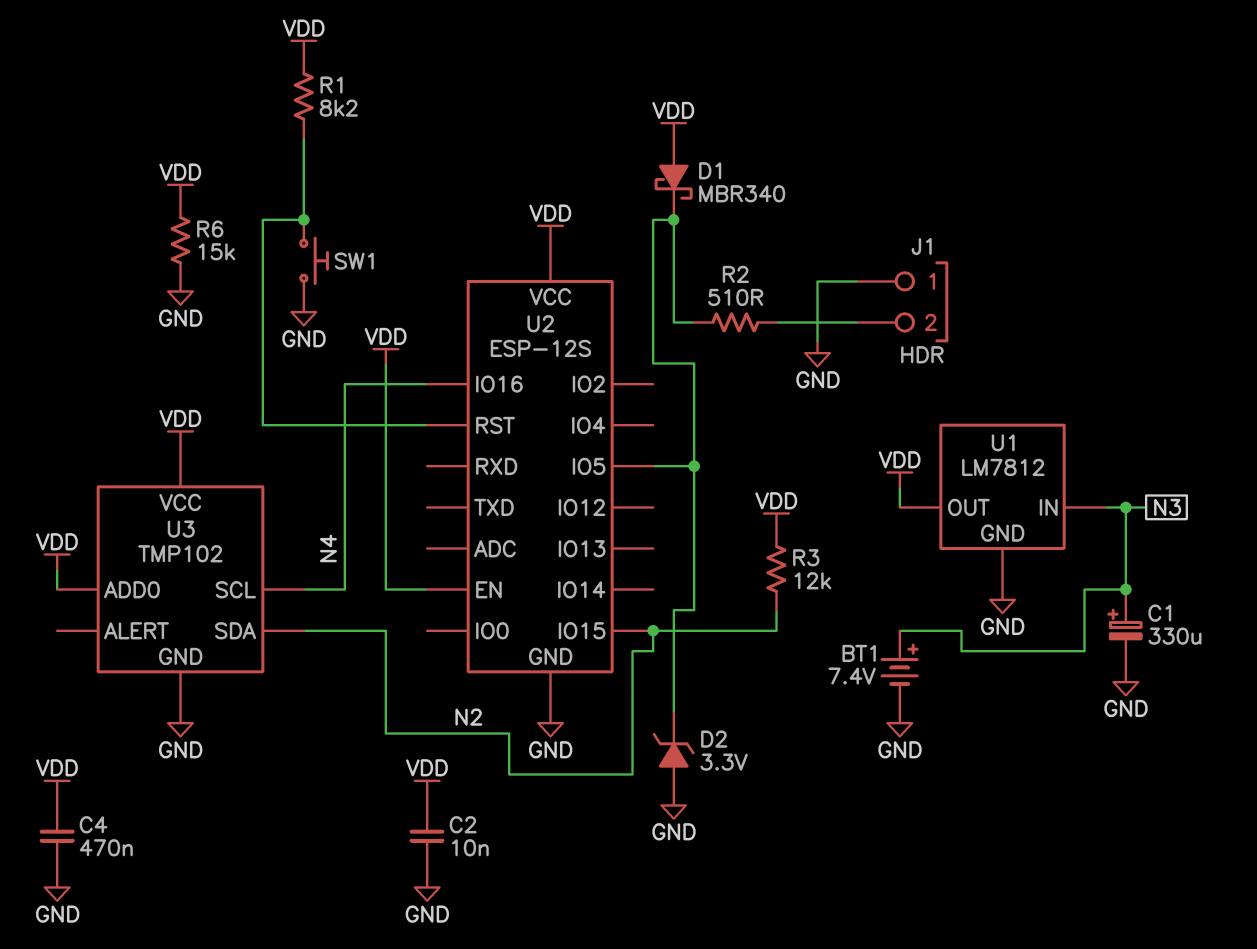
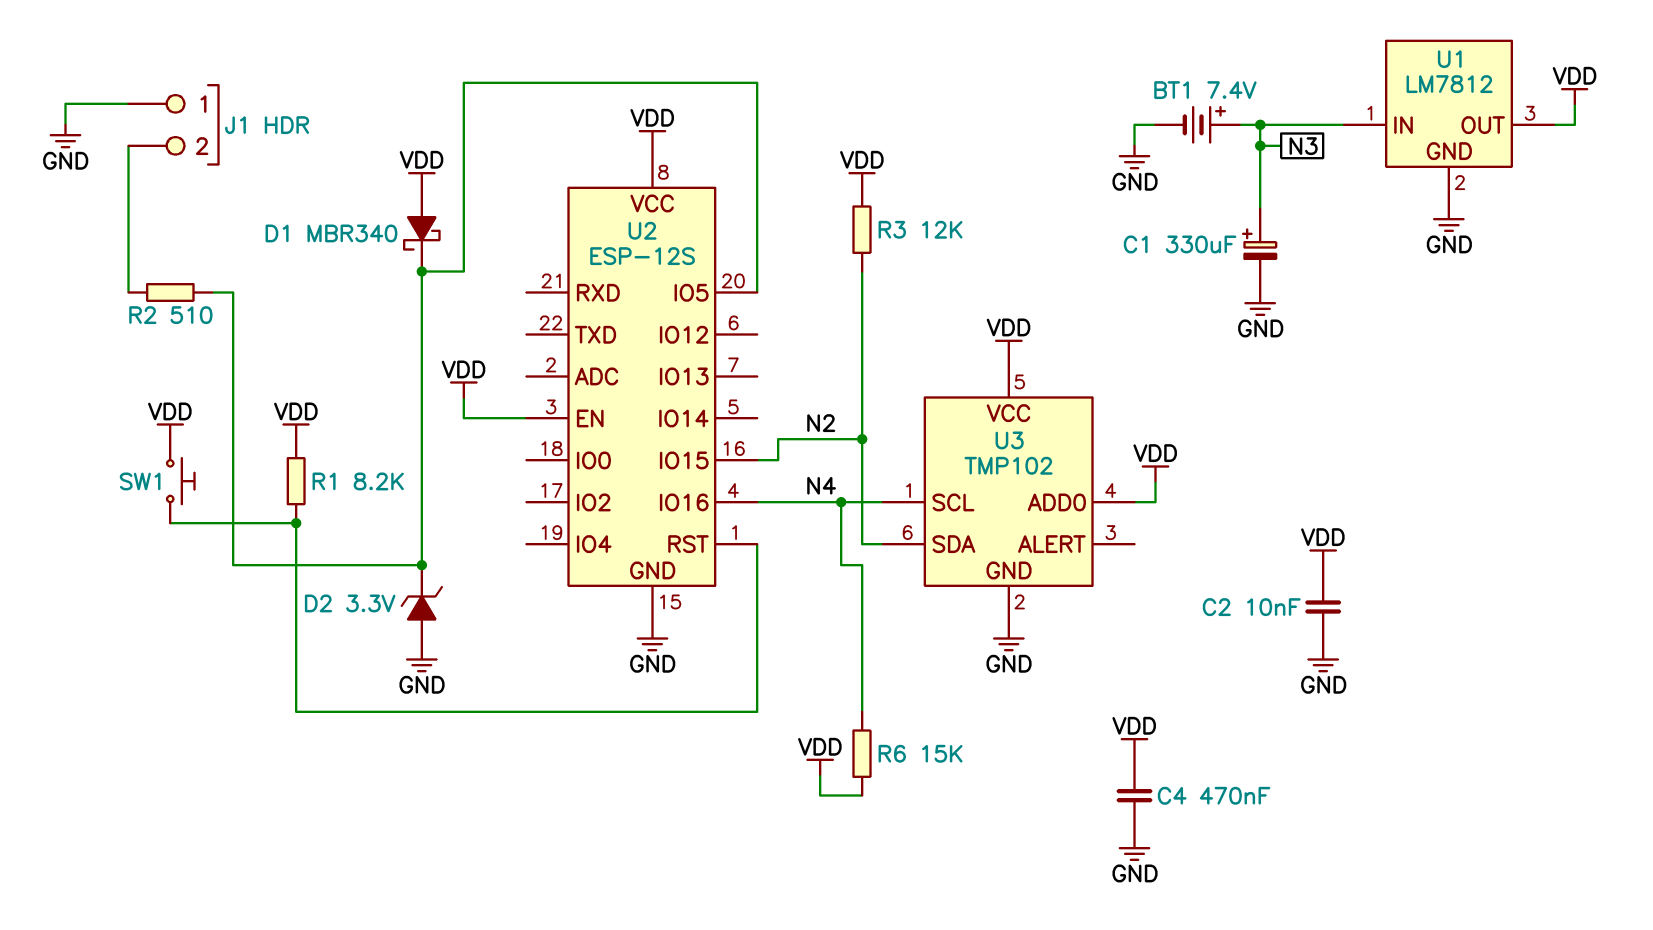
R6: 15k (GND, VDD) -> 15k (N4, VDD)
SW1: button (GND, U2/RST) -> button (U2/RST, VDD)

